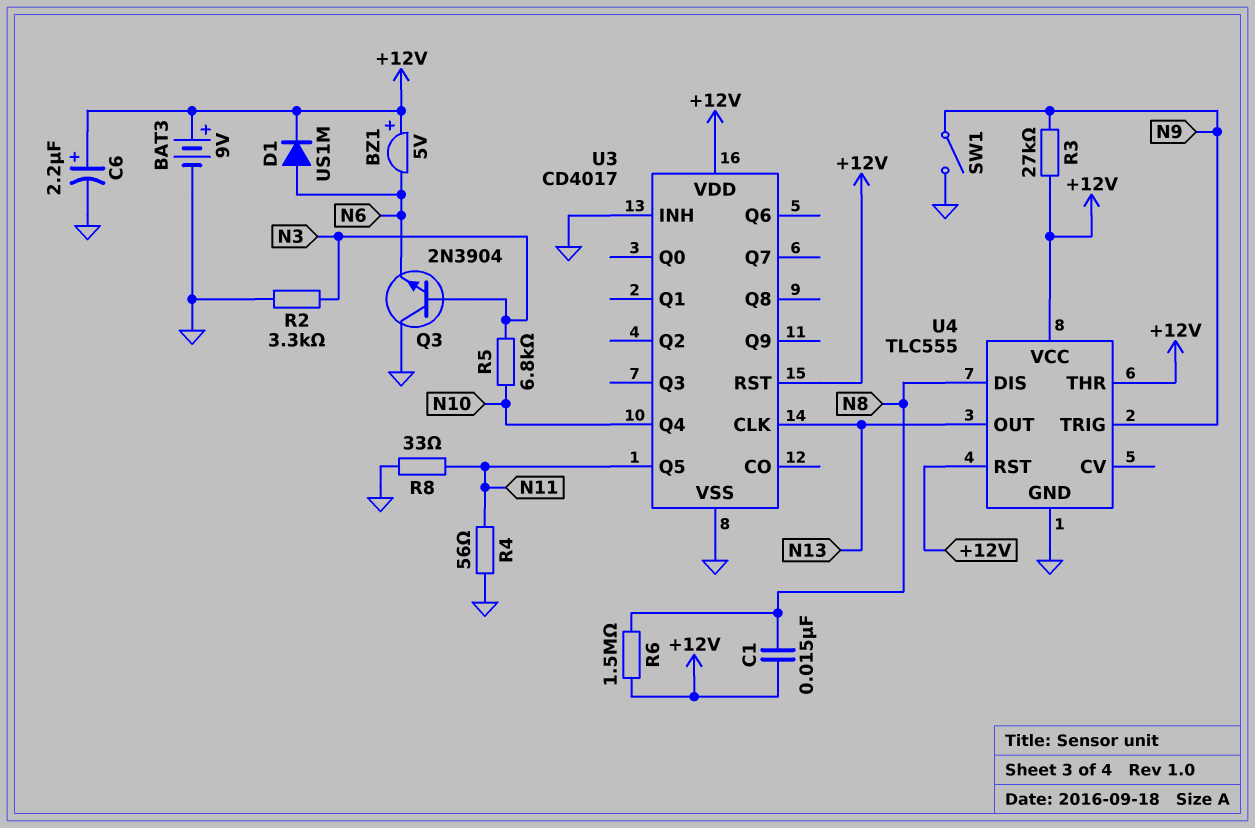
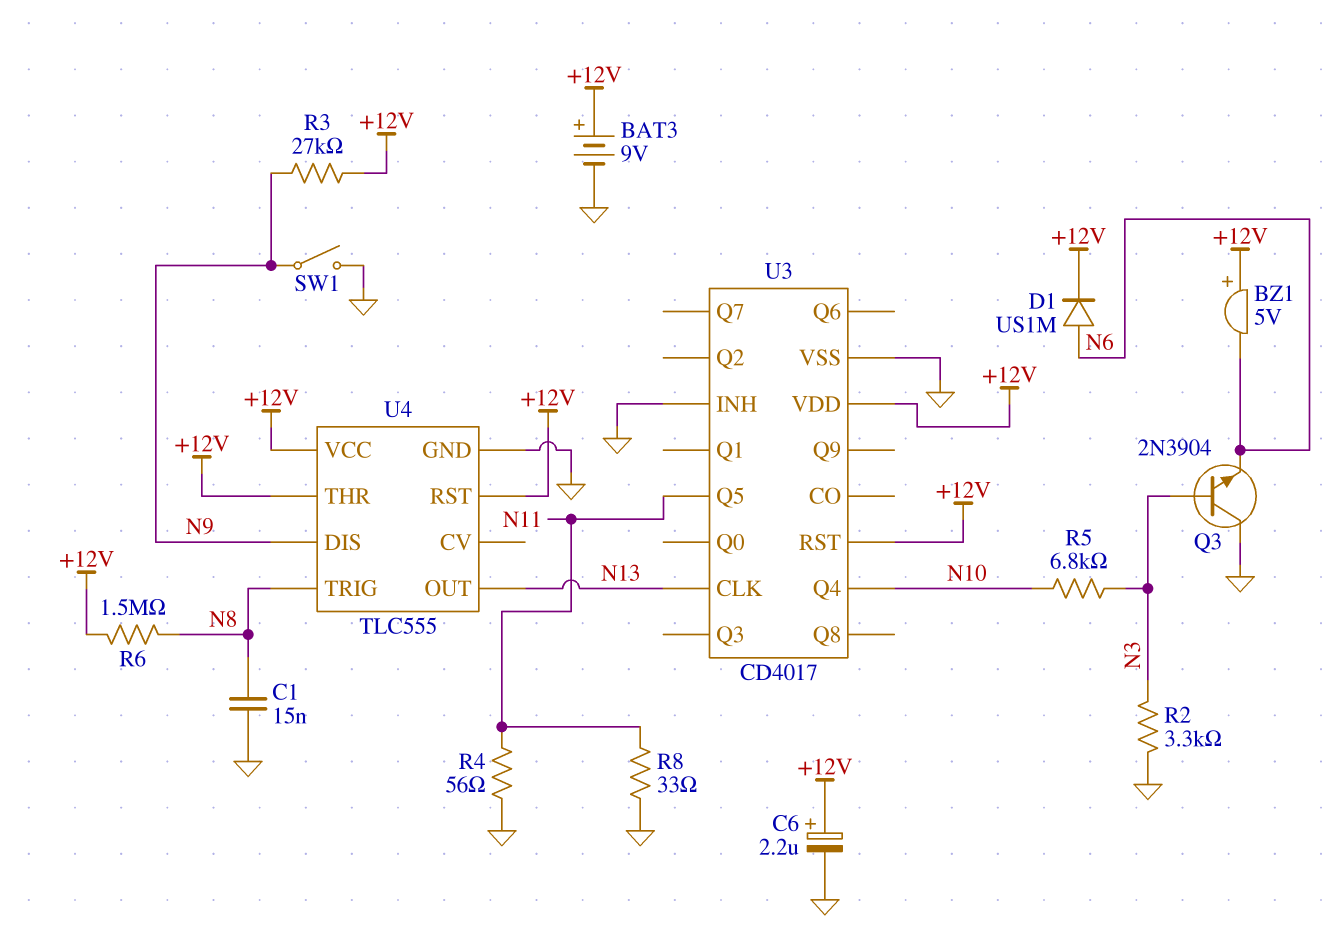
C1: 15nF (+12V, N8) -> 15nF (GND, N8)
U4 pin DIS: N8 -> N9
U4 pin TRIG: N9 -> N8

